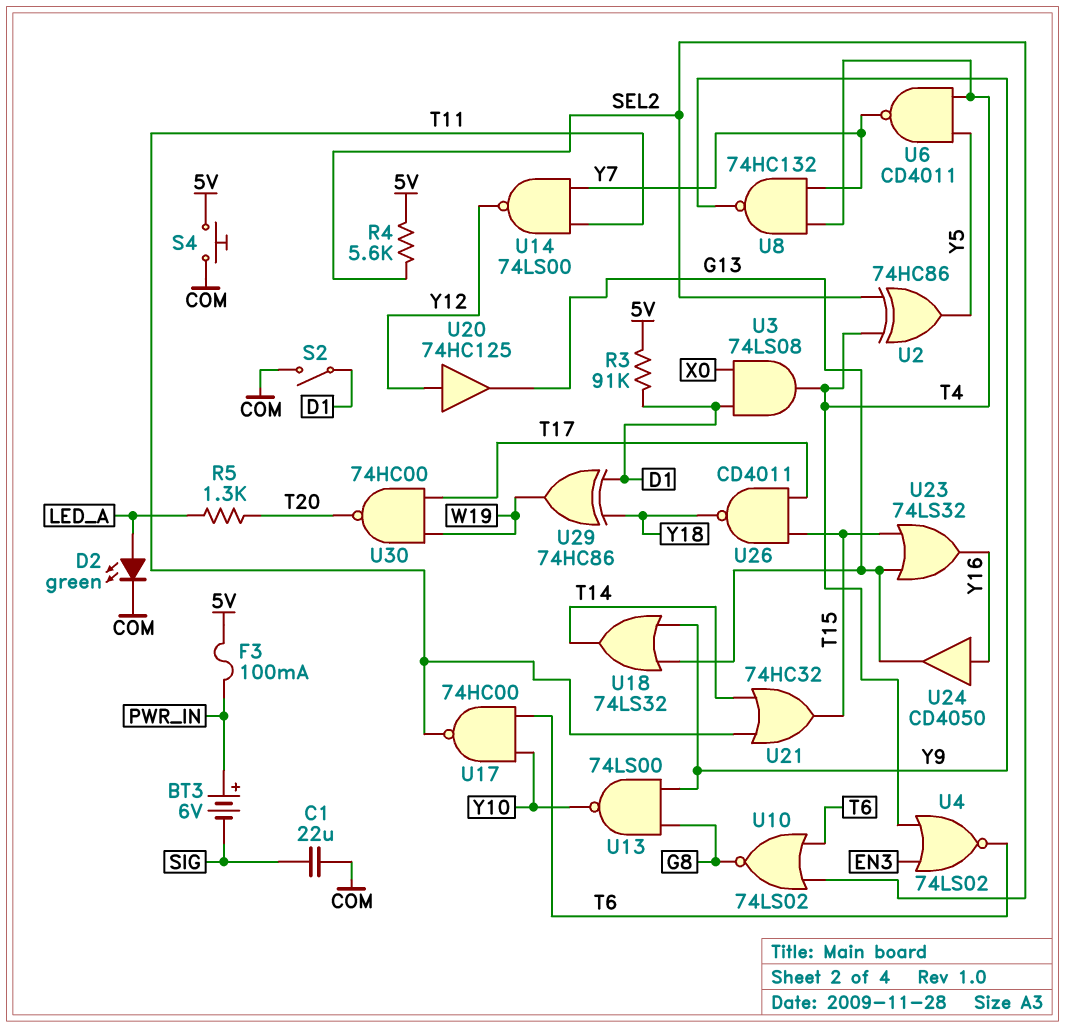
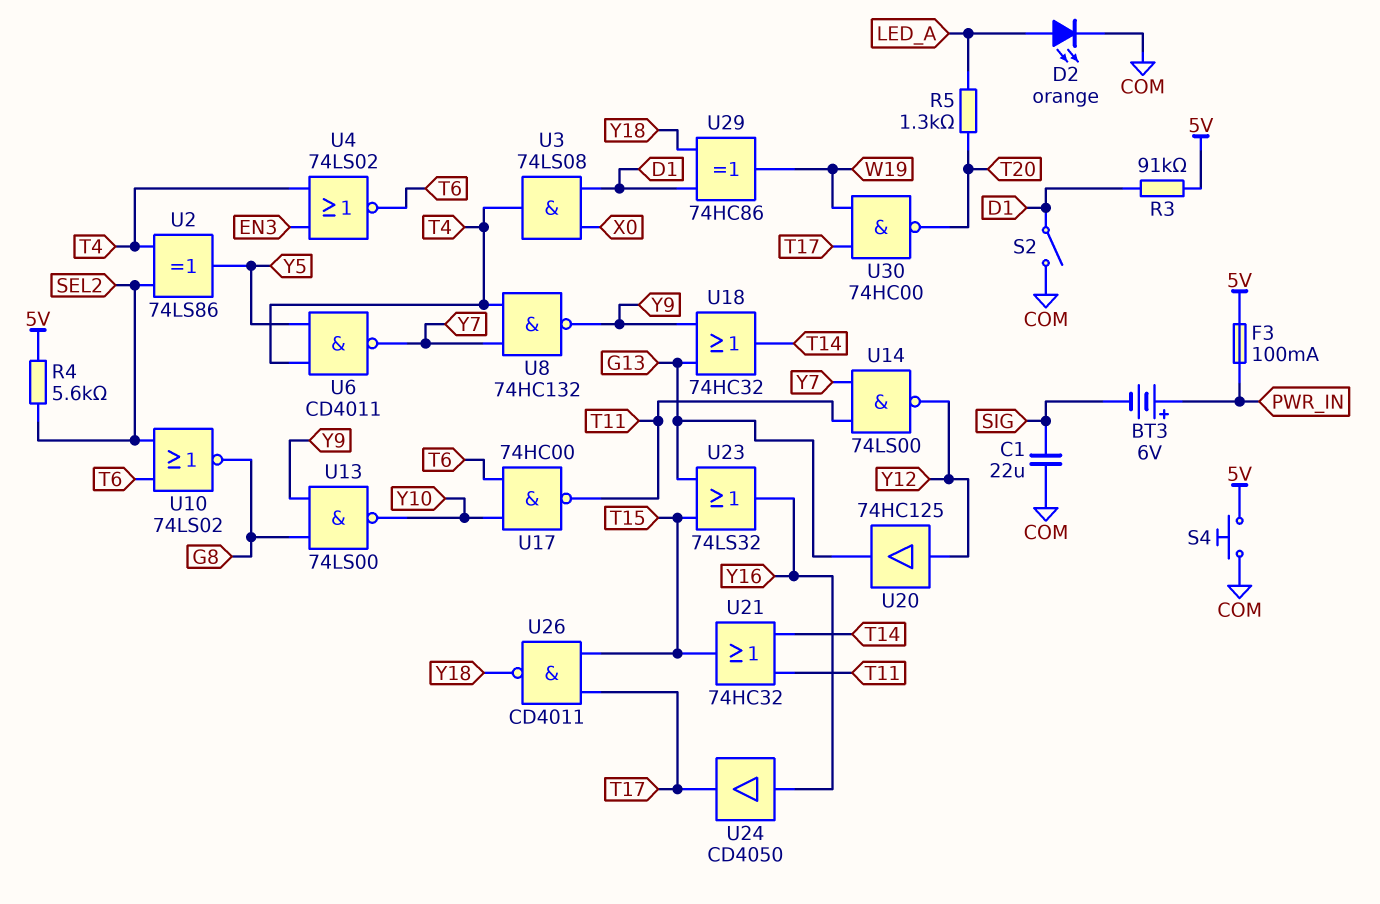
D2: LED green (A LED_A, K COM) -> LED orange (A LED_A, K COM)
U2: XOR 74HC86 (in SEL2, in T4, out Y5) -> XOR 74LS86 (in SEL2, in T4, out Y5)
U18: OR 74LS32 (in G13, in Y9, out T14) -> OR 74HC32 (in G13, in Y9, out T14)
U24: buffer CD4050 (in Y16, out G13) -> buffer CD4050 (in Y16, out T17)

